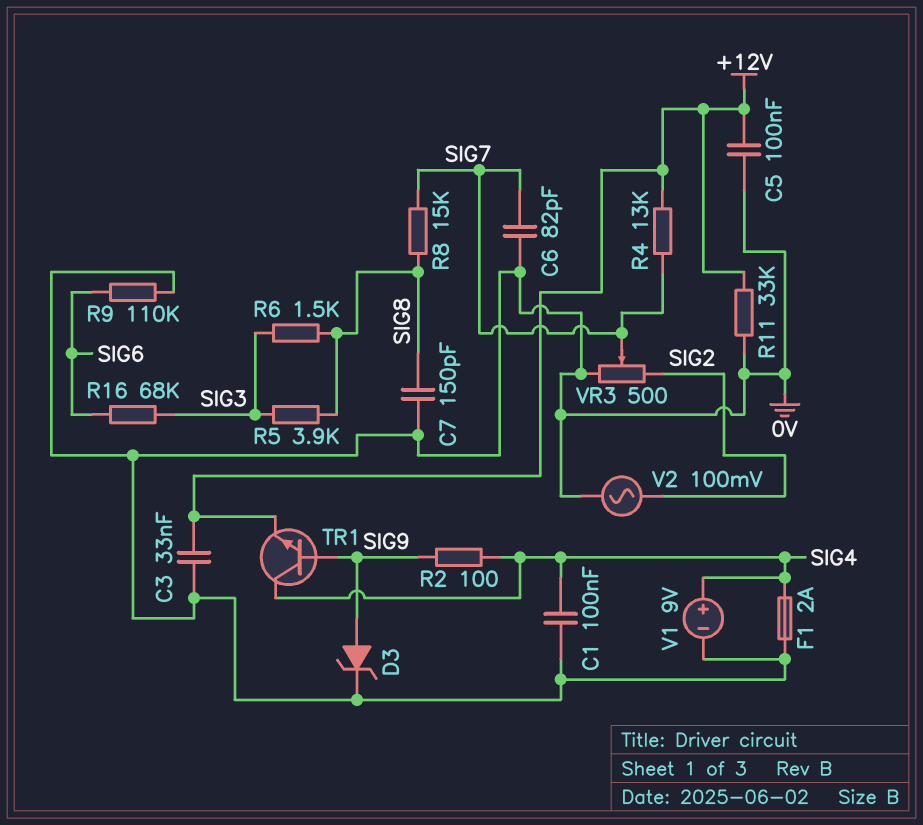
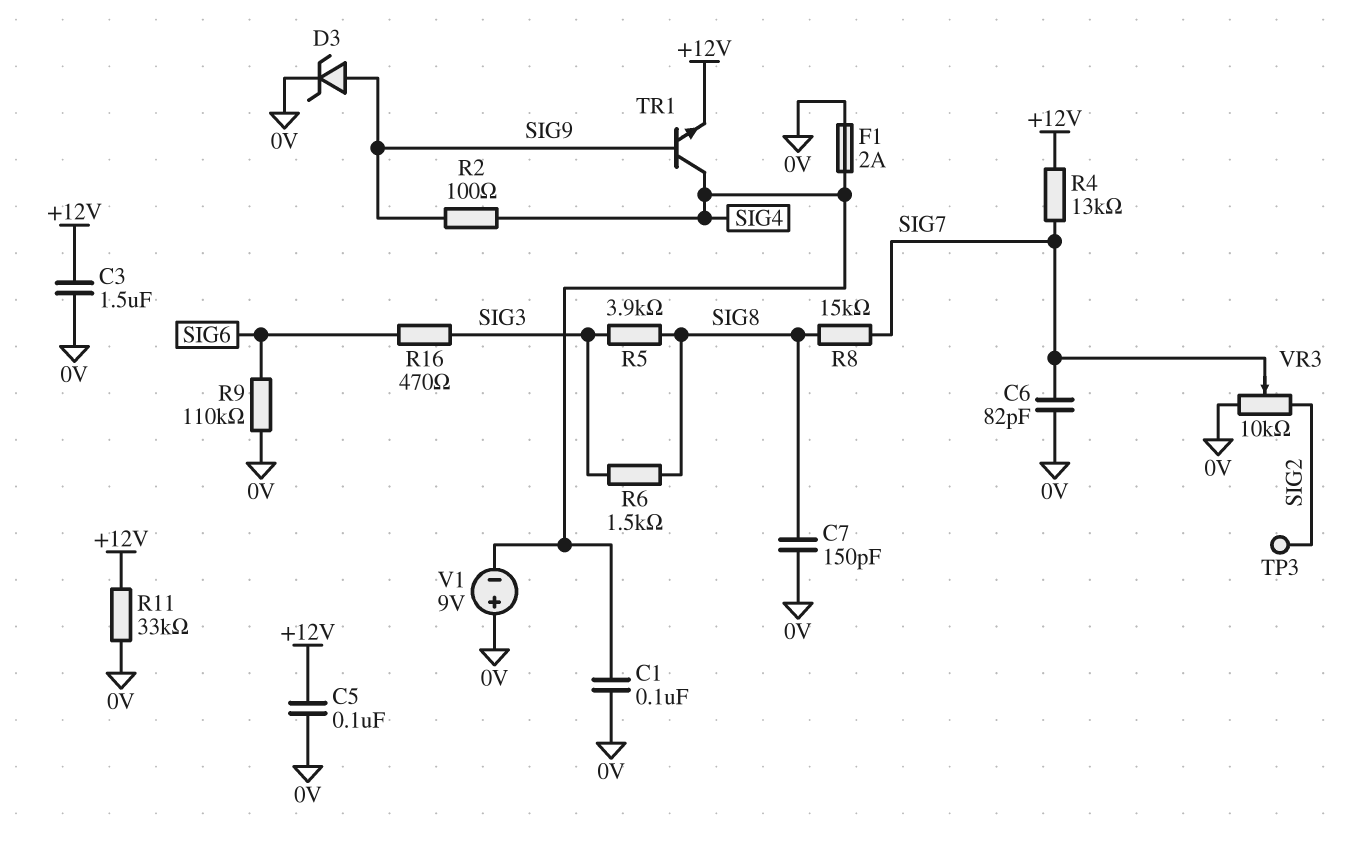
C3: 33nF (+12V, 0V) -> 1.5uF (+12V, 0V)
R16: 68k (SIG3, SIG6) -> 470 (SIG3, SIG6)
TP3: none -> test point (SIG2)
V1: 9V (plus SIG4, minus 0V) -> 9V (plus 0V, minus SIG4)
V2: AC 100mV (0V, SIG2) -> none
VR3: 500 (0V, SIG2, wiper SIG7) -> 10k (0V, SIG2, wiper SIG7)

